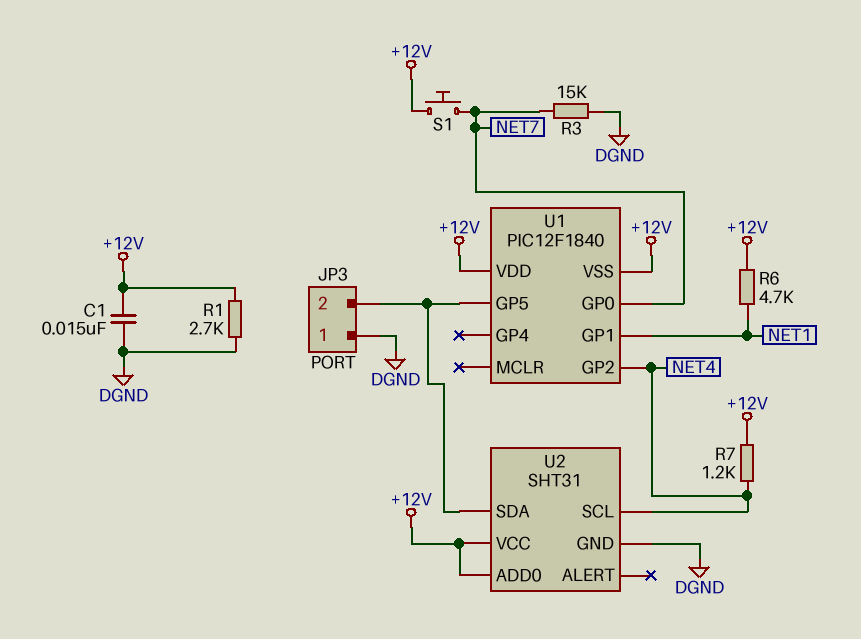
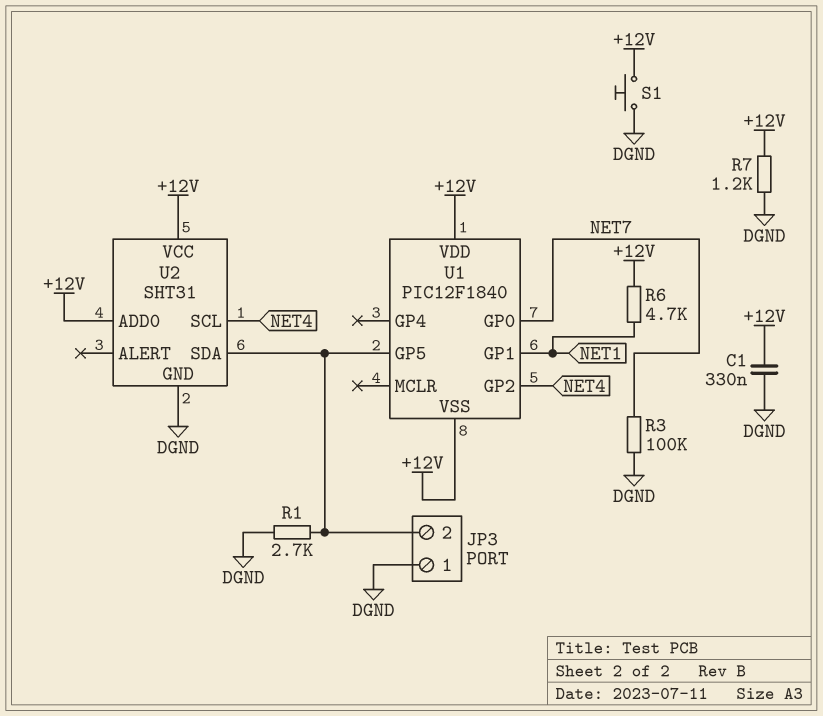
C1: 15nF (+12V, DGND) -> 330nF (+12V, DGND)
R1: 2.7k (+12V, DGND) -> 2.7k (DGND, JP3/2)
R3: 15k (DGND, NET7) -> 100k (DGND, NET7)
R7: 1.2k (+12V, NET4) -> 1.2k (+12V, DGND)
S1: button (+12V, NET7) -> button (+12V, DGND)

